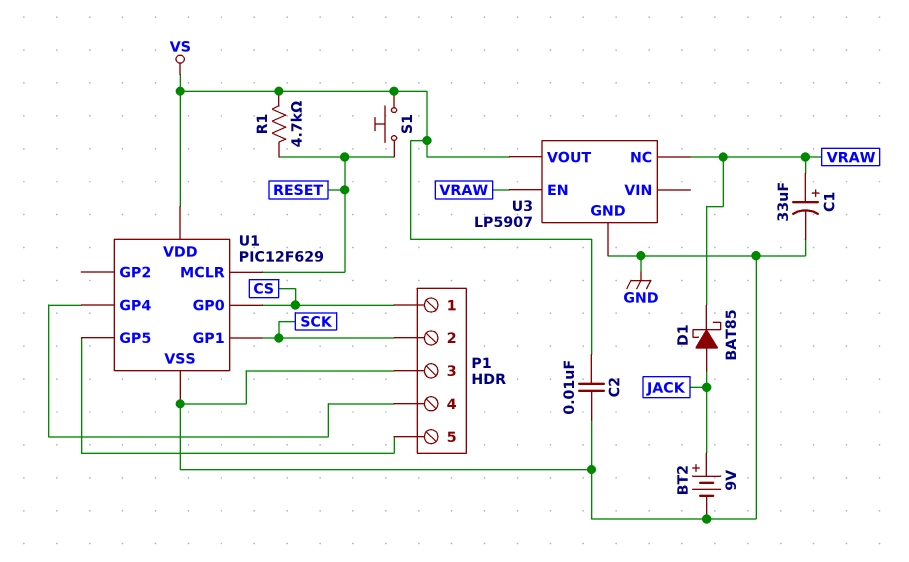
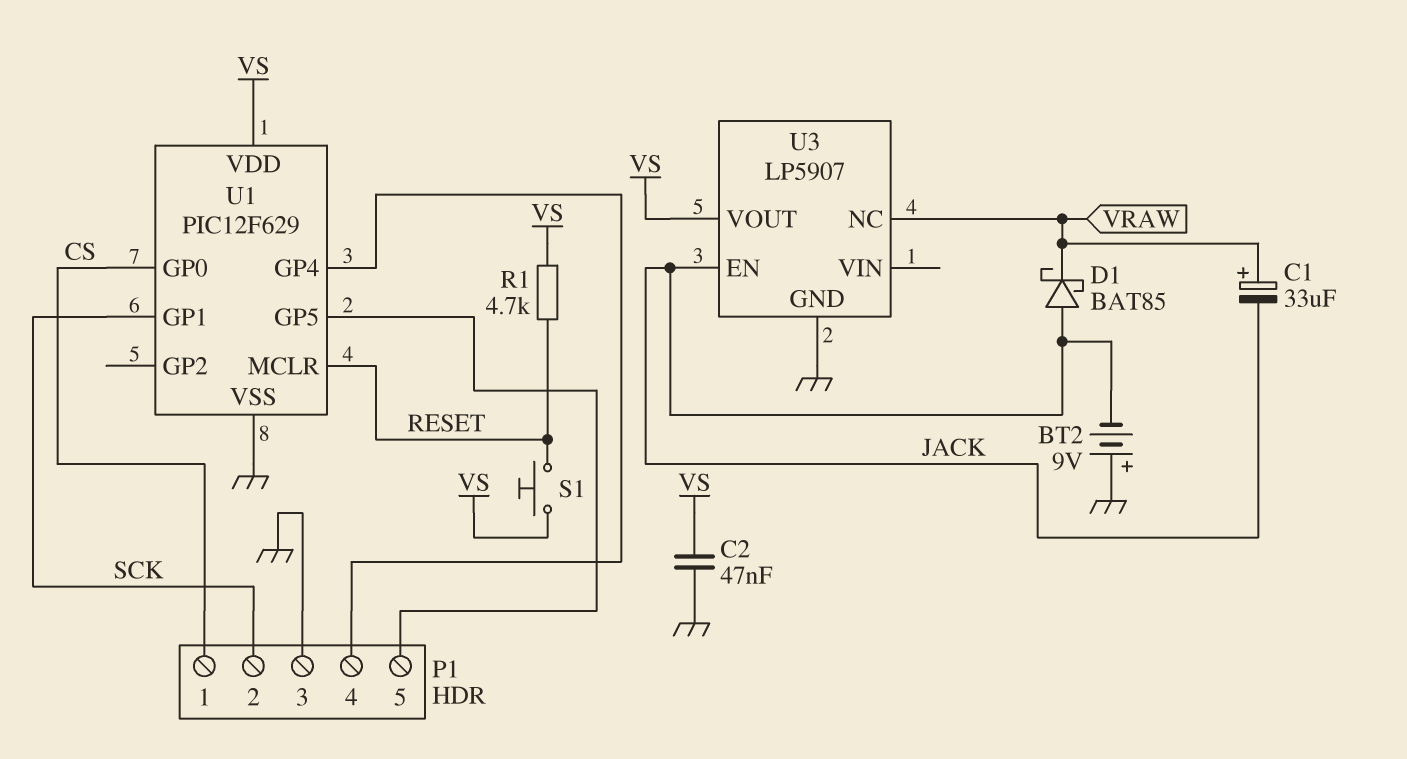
BT2: 9V (plus JACK, minus GND) -> 9V (plus GND, minus JACK)
C1: 33uF (plus VRAW, minus GND) -> 33uF (plus VRAW, minus JACK)
C2: 10nF (GND, VS) -> 47nF (GND, VS)
U3 pin EN: VRAW -> JACK

